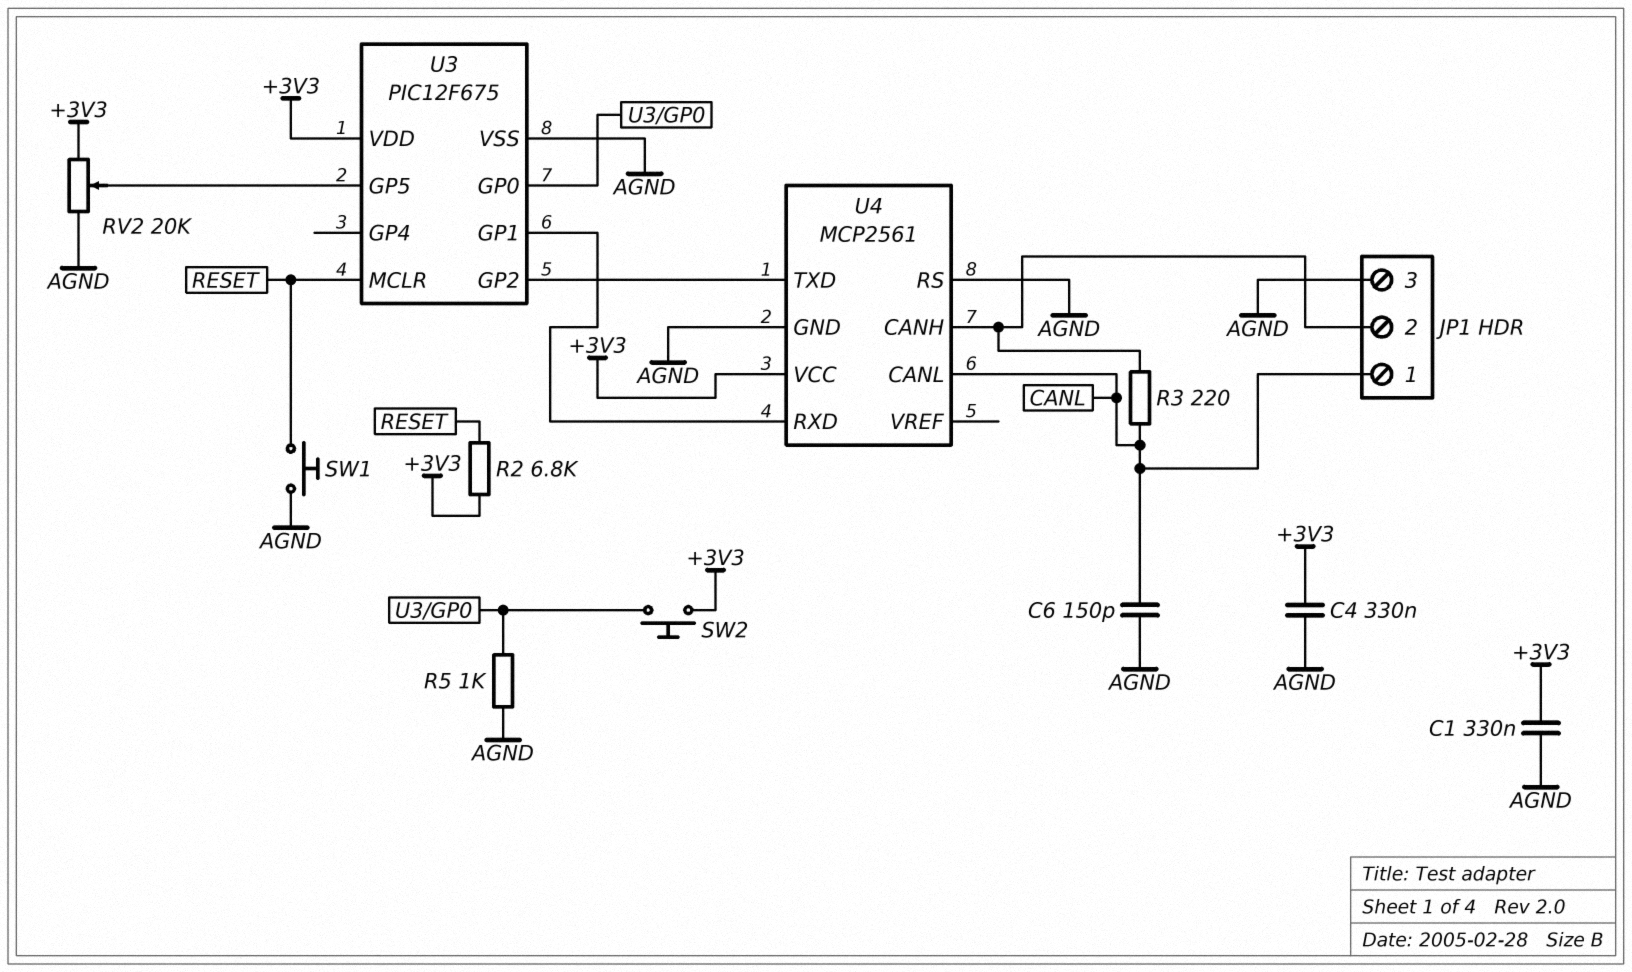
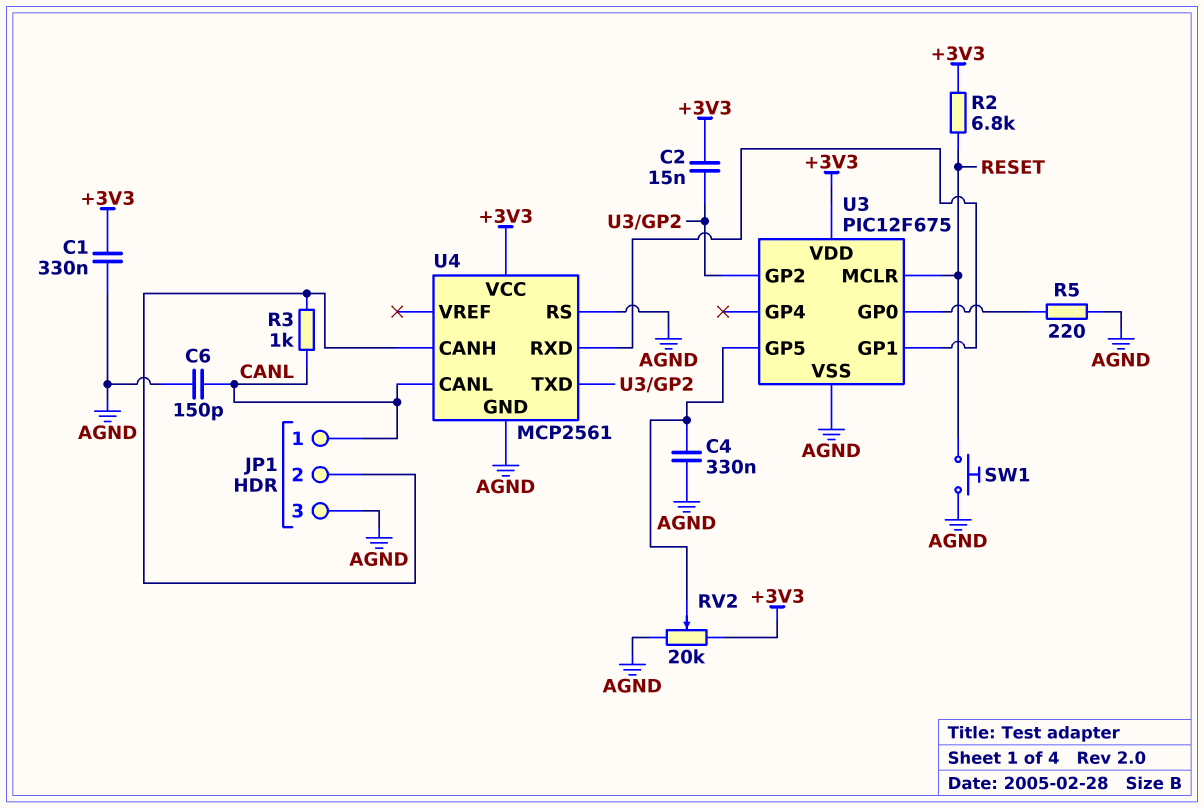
C2: none -> 15nF (+3V3, U3/GP2)
C4: 330nF (+3V3, AGND) -> 330nF (AGND, U3/GP5)
R3: 220 (CANL, JP1/2) -> 1k (CANL, JP1/2)
R5: 1k (AGND, U3/GP0) -> 220 (AGND, U3/GP0)
SW2: button (+3V3, U3/GP0) -> none

